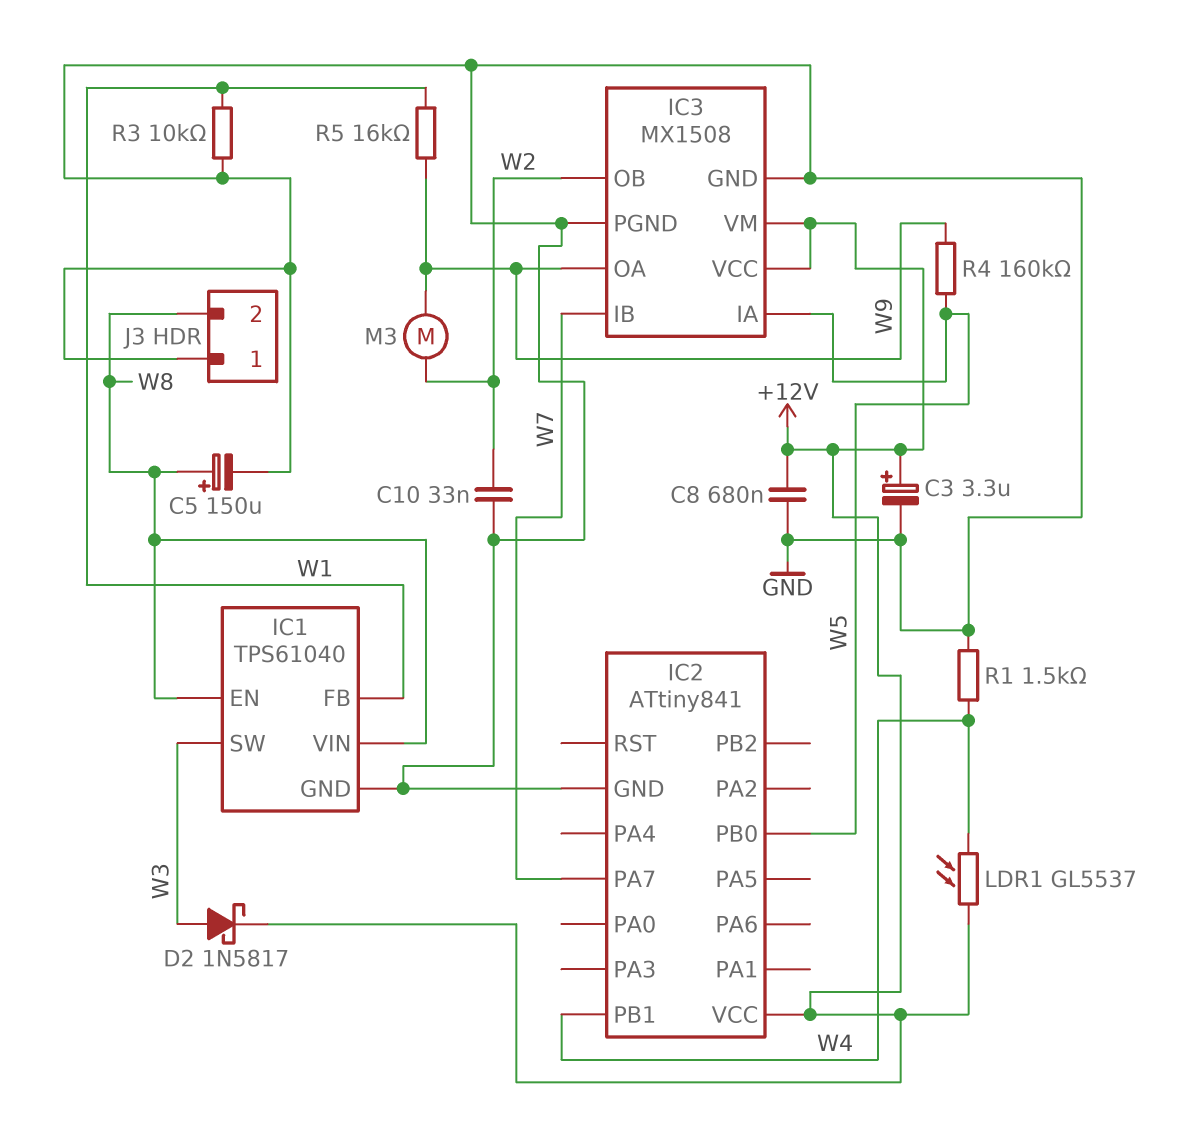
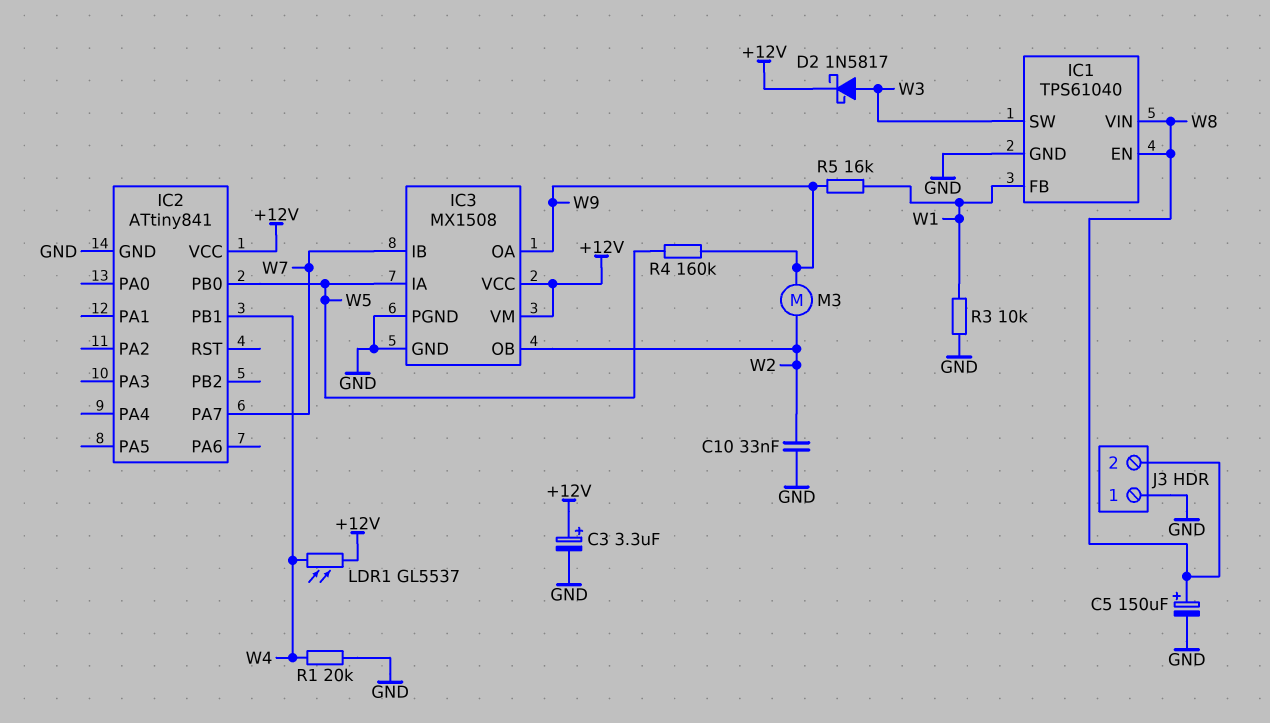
C8: 680nF (+12V, GND) -> none
R1: 1.5k (GND, W4) -> 20k (GND, W4)

